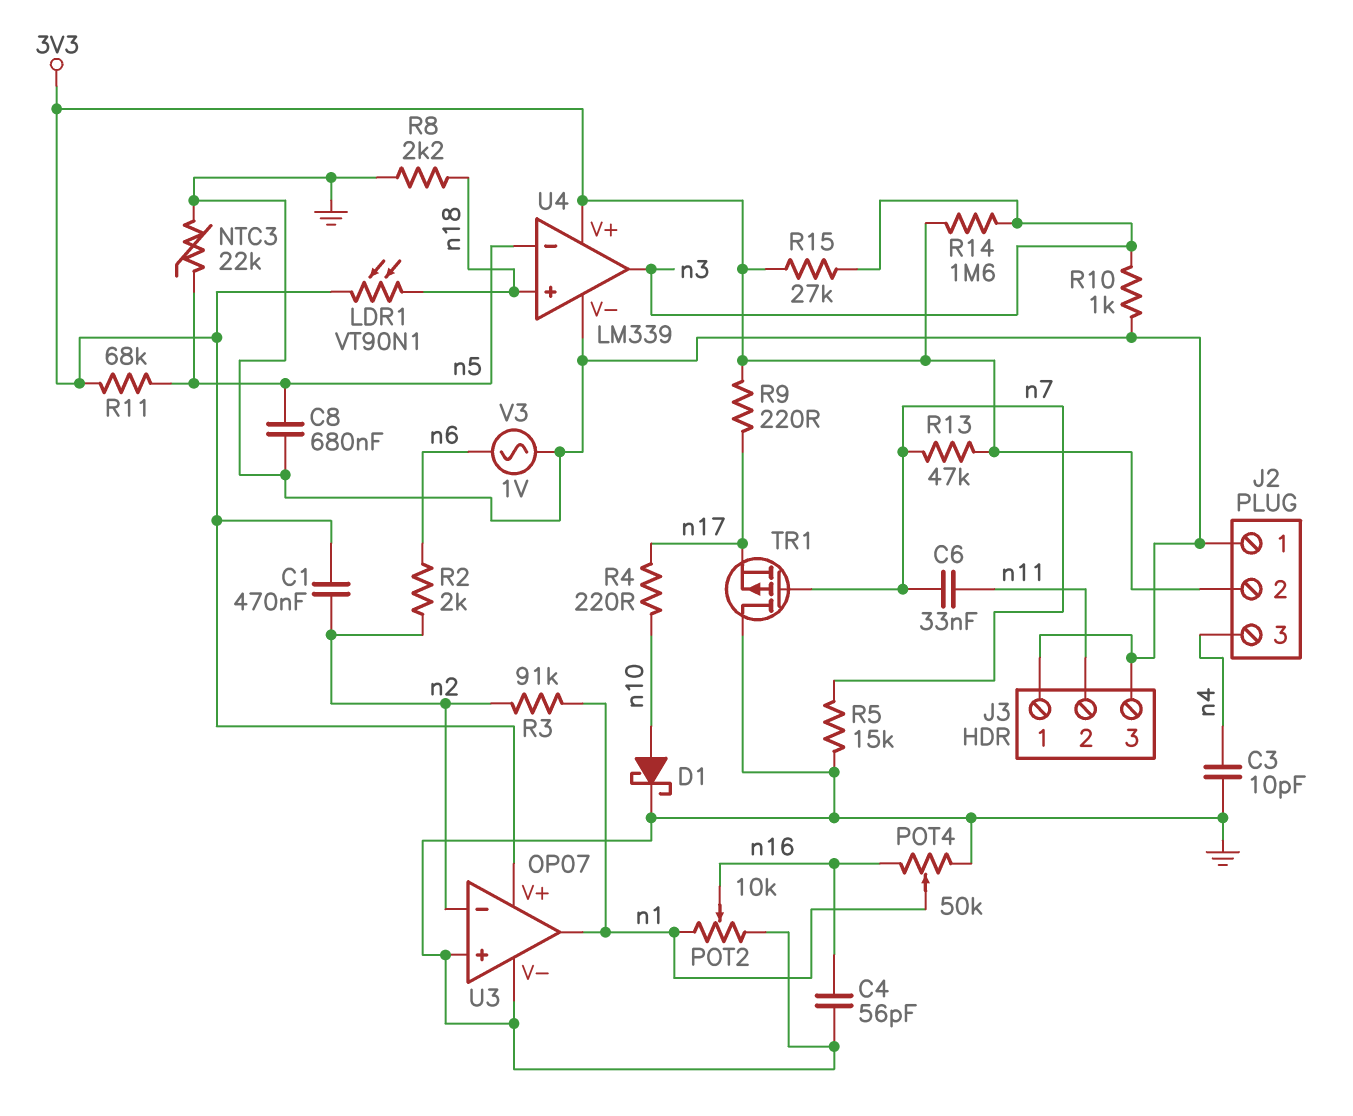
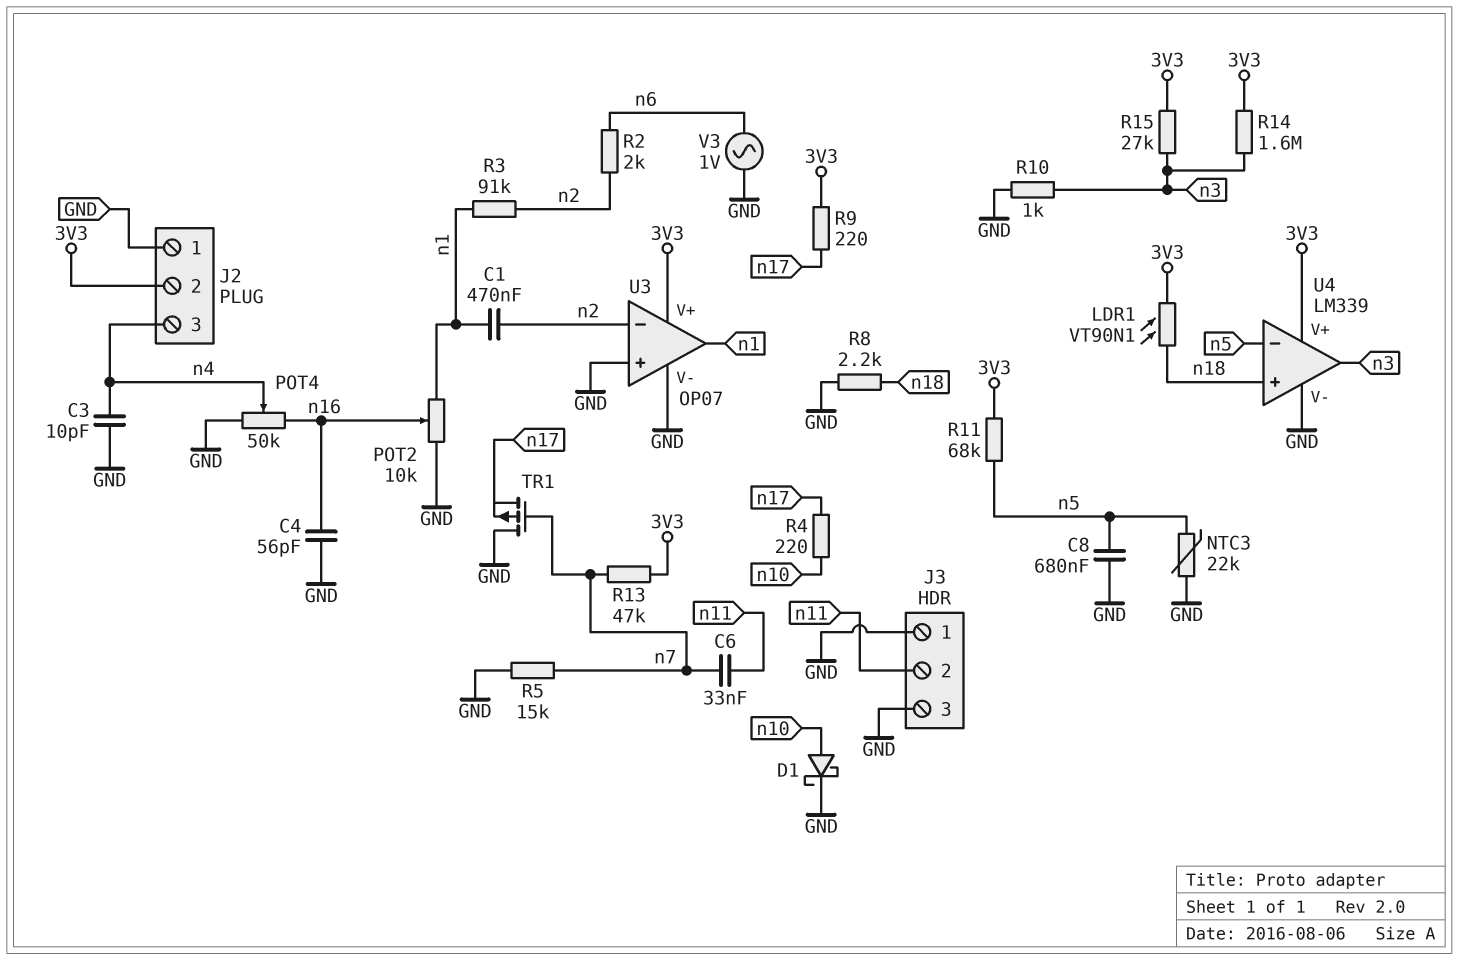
C1: 470nF (3V3, n2) -> 470nF (n1, n2)
POT4: 50k (GND, n16, wiper n1) -> 50k (GND, n16, wiper n4)

